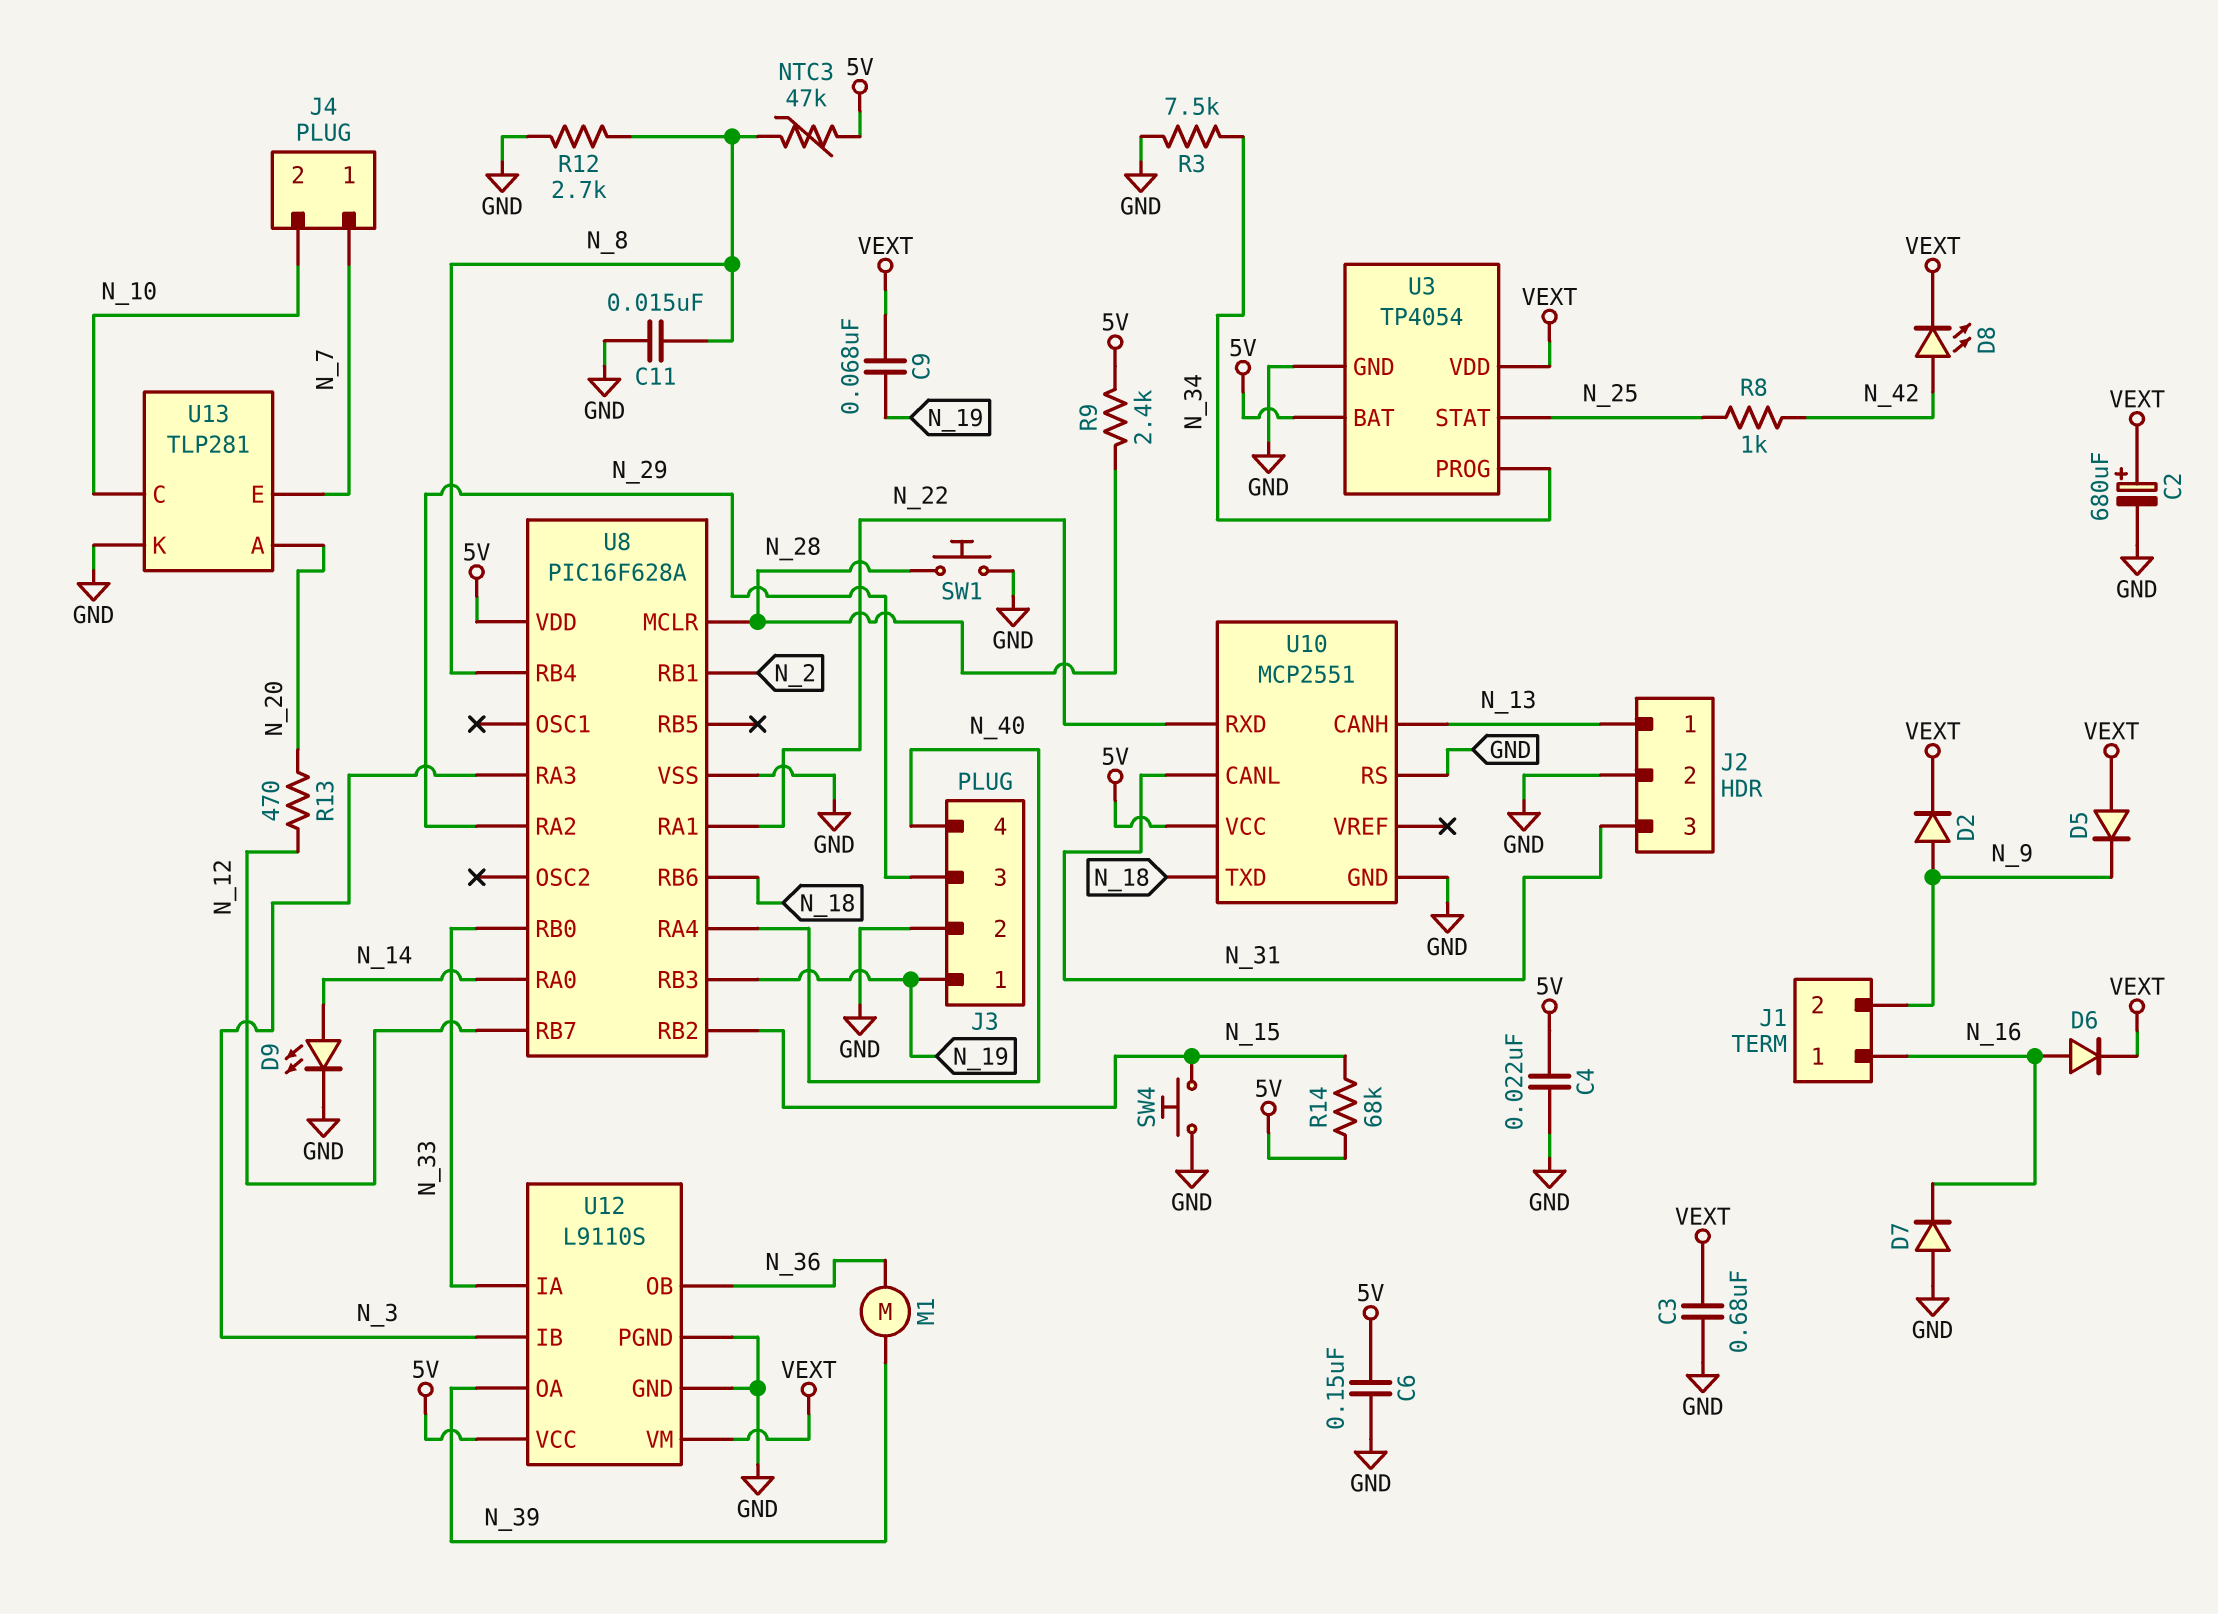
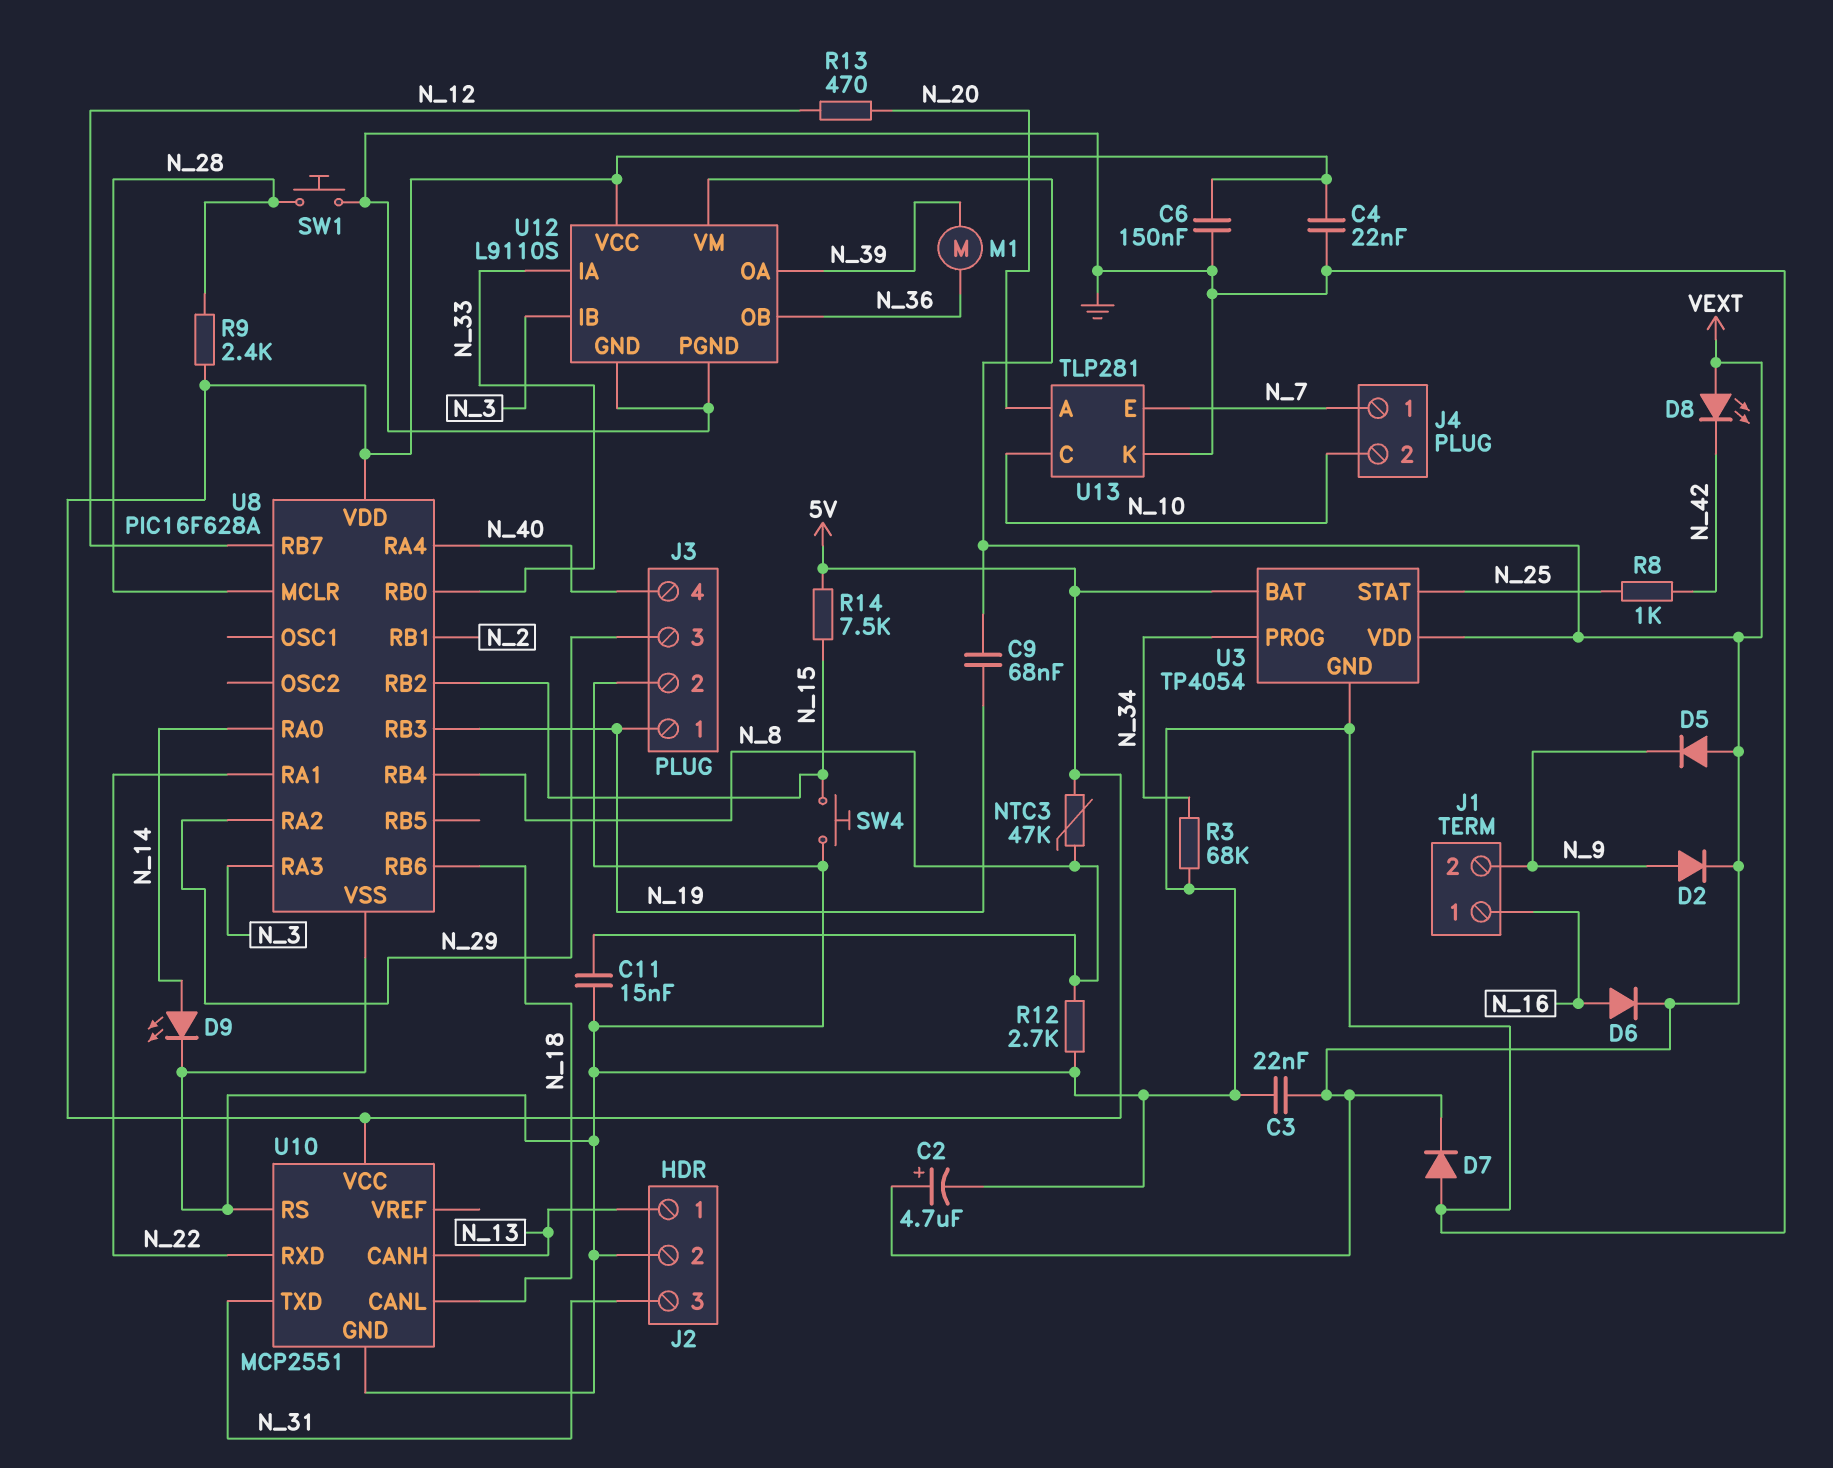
C2: 680uF (plus VEXT, minus GND) -> 4.7uF (plus VEXT, minus GND)
C3: 680nF (GND, VEXT) -> 22nF (GND, VEXT)
D7: diode (A GND, K N_16) -> diode (A GND, K VEXT)
D8: LED (A N_42, K VEXT) -> LED (A VEXT, K N_42)
R3: 7.5k (GND, N_34) -> 68k (GND, N_34)
R14: 68k (5V, N_15) -> 7.5k (5V, N_15)
U10 pin CANL: N_31 -> N_18
U10 pin TXD: N_18 -> N_31

